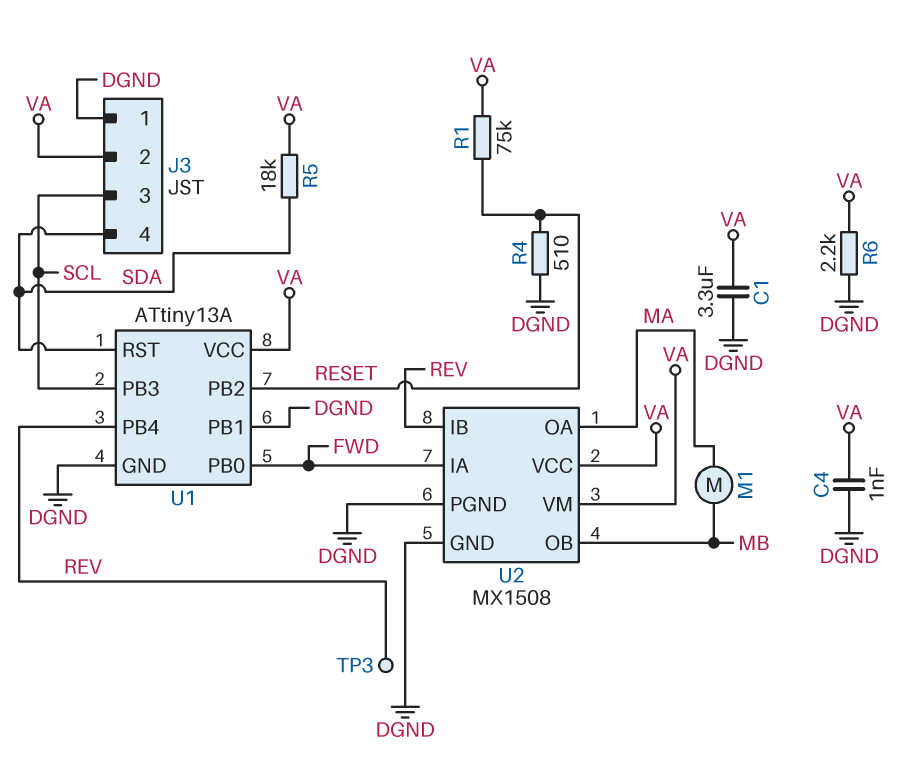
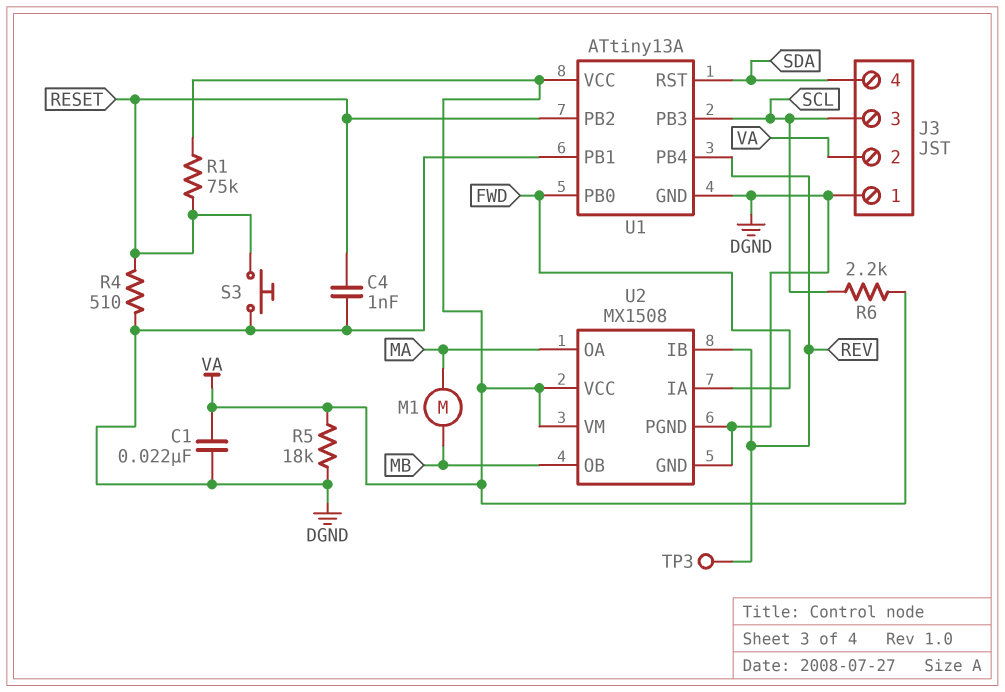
C1: 3.3uF (DGND, VA) -> 22nF (DGND, VA)
C4: 1nF (DGND, VA) -> 1nF (DGND, RESET)
R5: 18k (SDA, VA) -> 18k (DGND, VA)
R6: 2.2k (DGND, VA) -> 2.2k (SCL, VA)
S3: none -> button (DGND, RESET)

